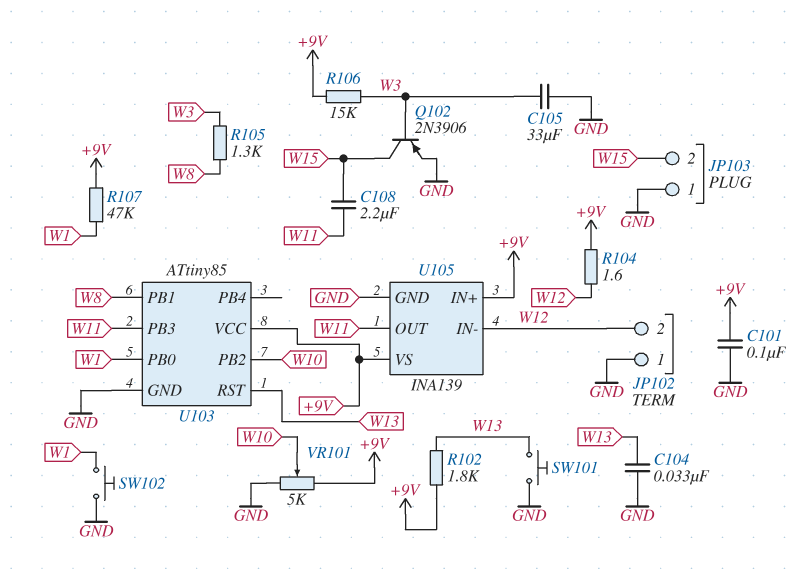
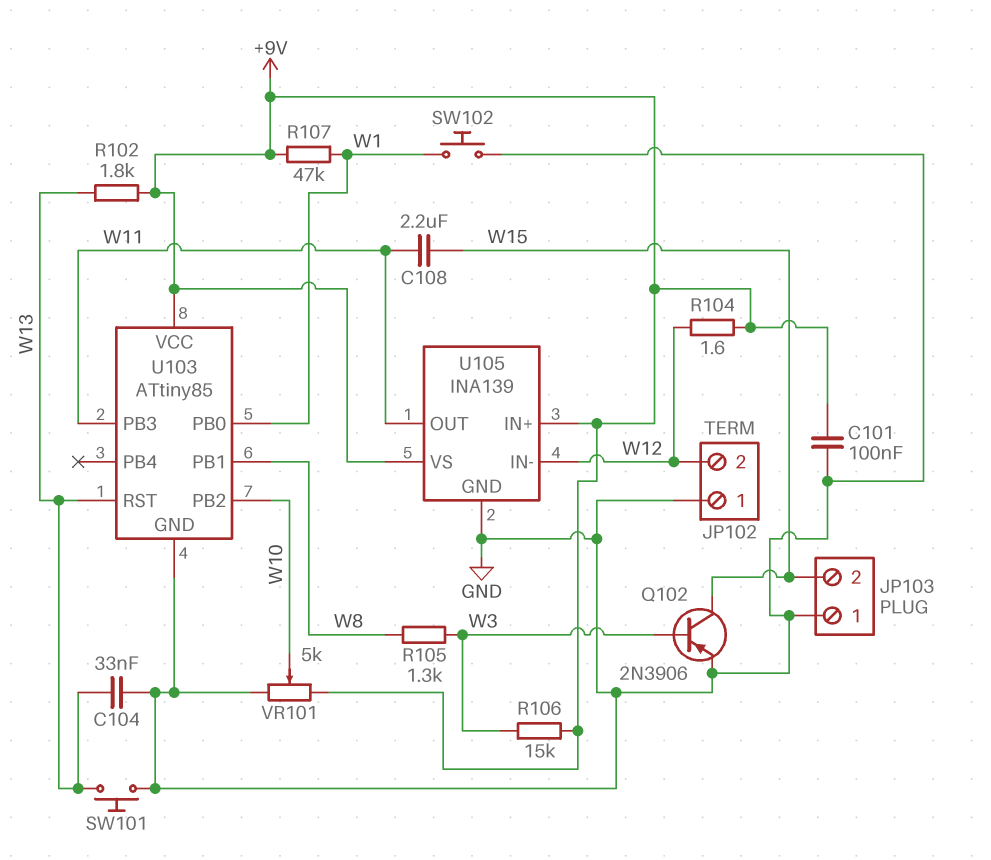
C105: 33uF (GND, W3) -> none

